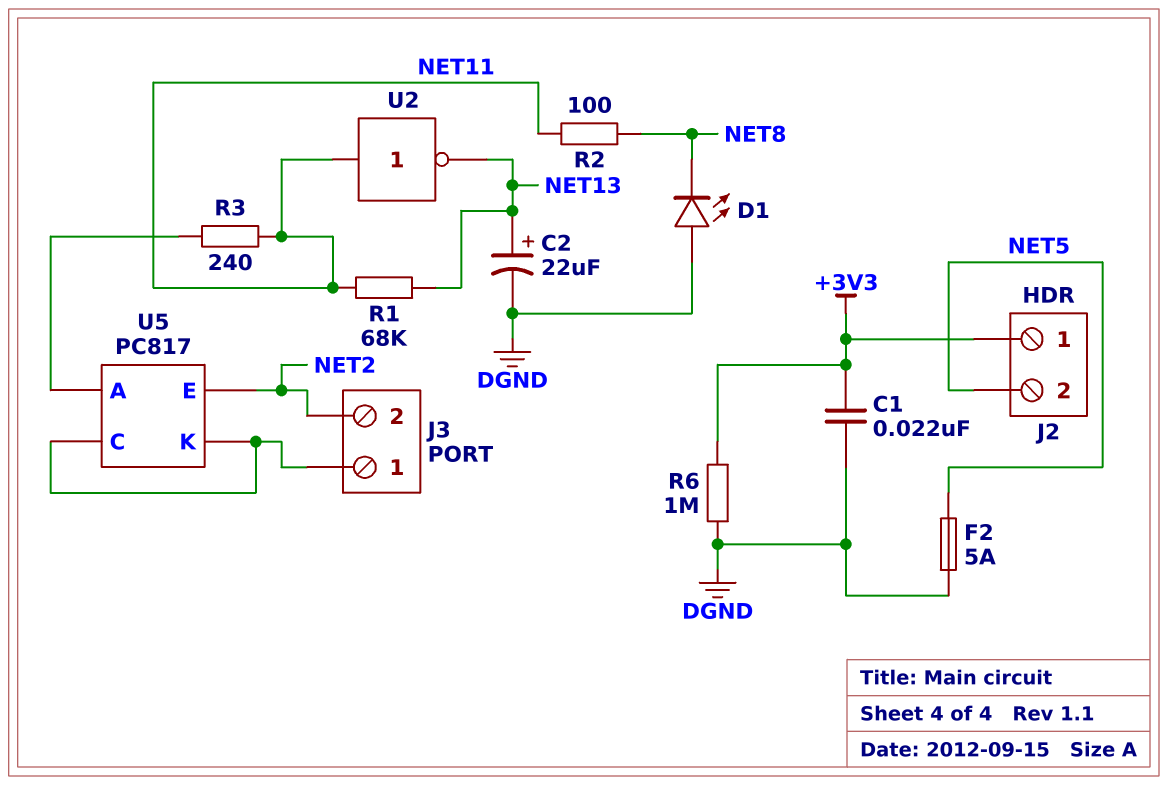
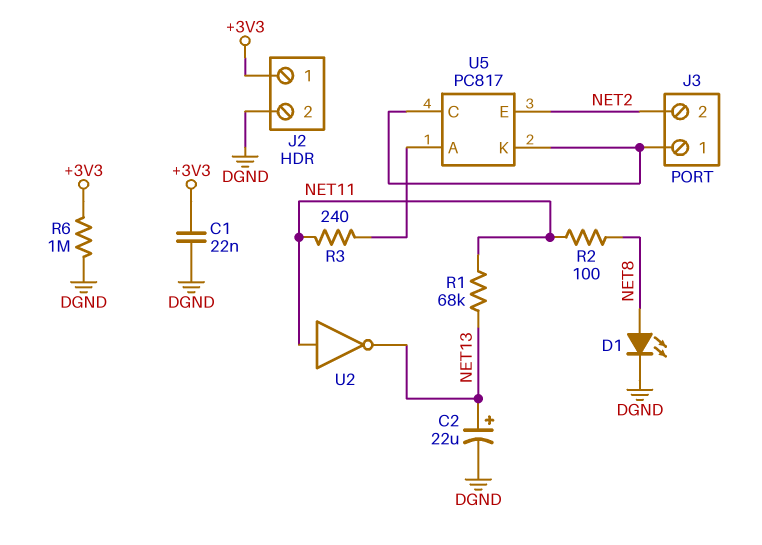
D1: LED (A DGND, K NET8) -> LED (A NET8, K DGND)
F2: 5A (DGND, NET5) -> none
J2 pin 2: NET5 -> DGND

